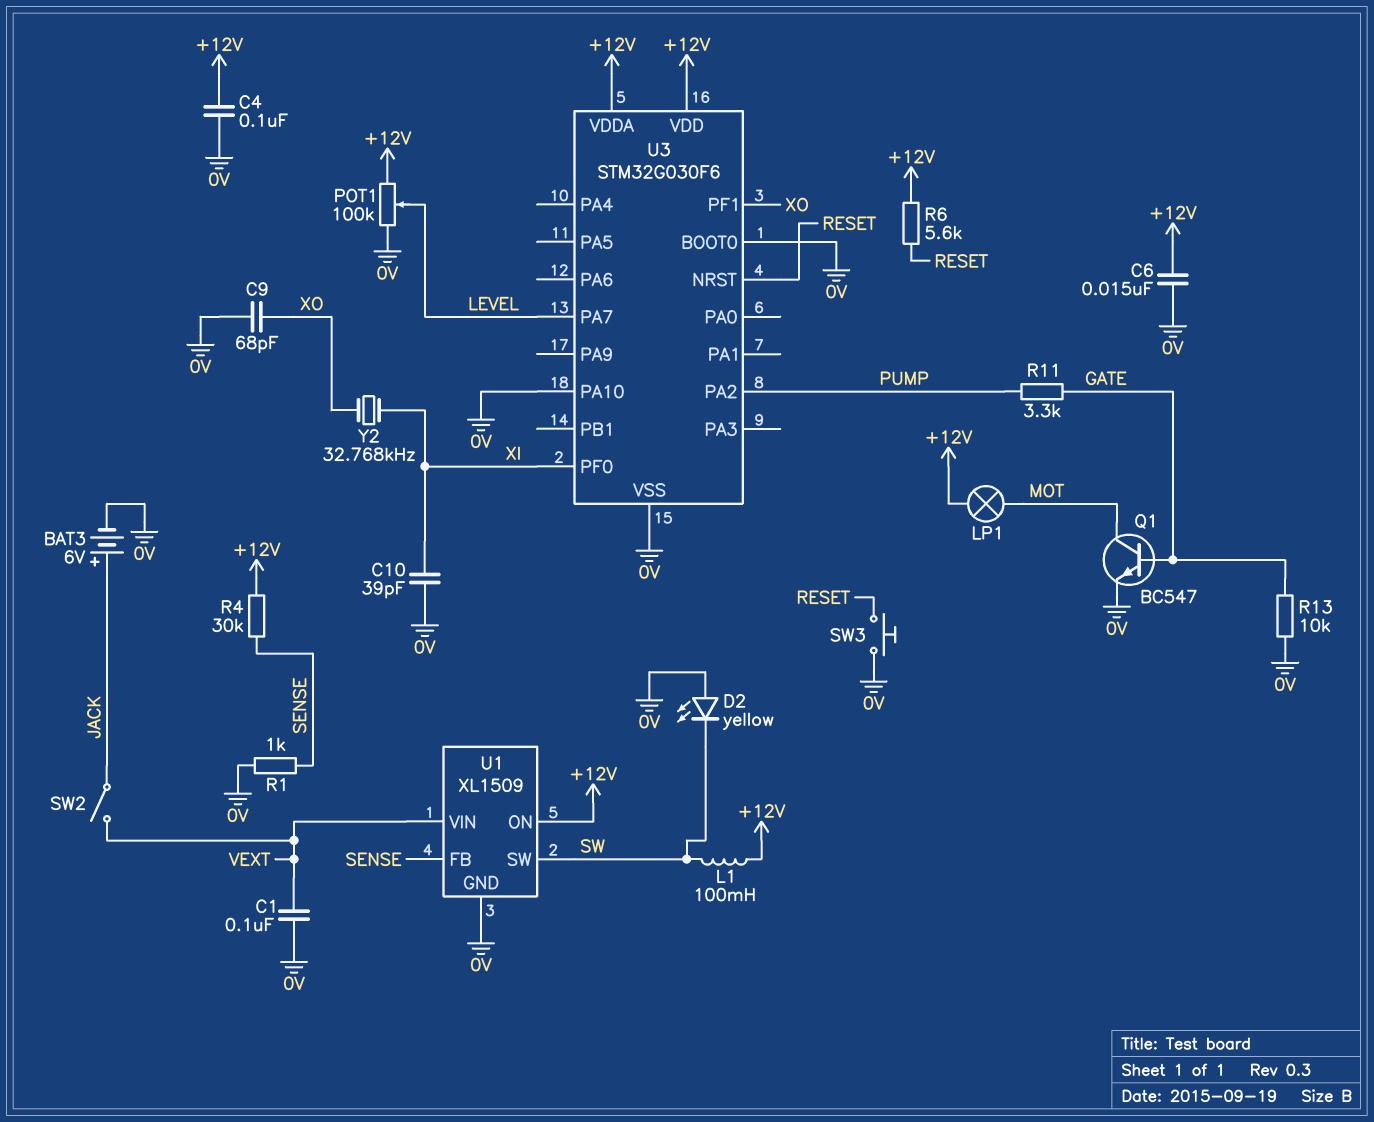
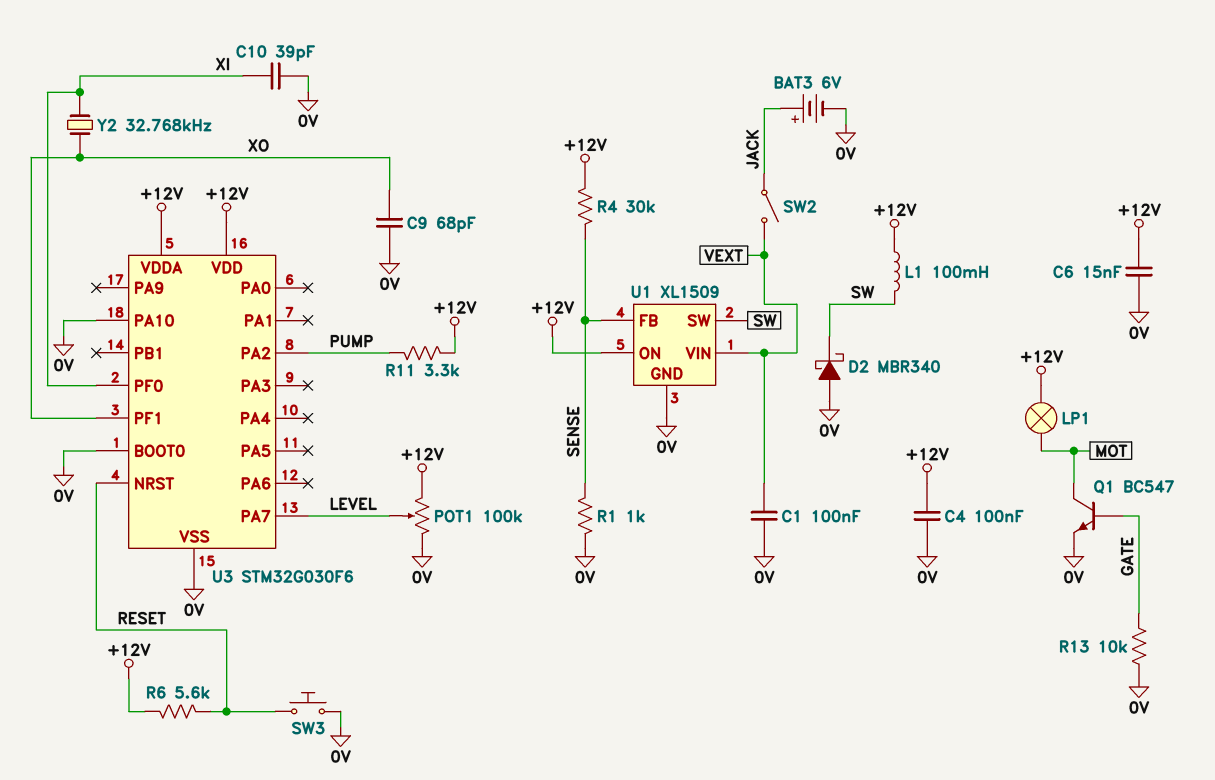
D2: LED yellow (A 0V, K SW) -> schottky MBR340 (A 0V, K SW)
R11: 3.3k (GATE, PUMP) -> 3.3k (+12V, PUMP)

